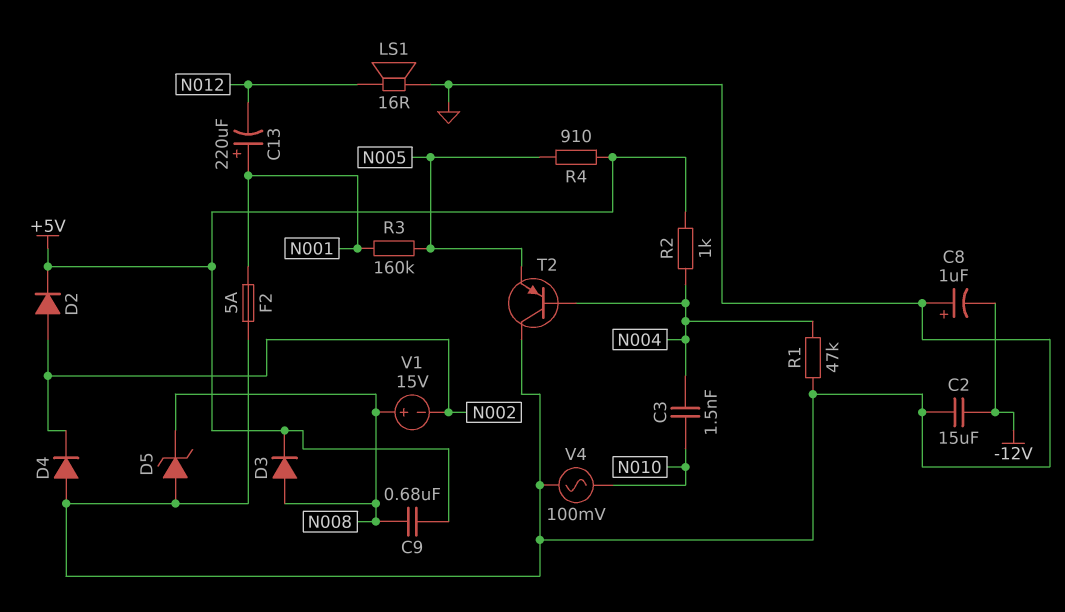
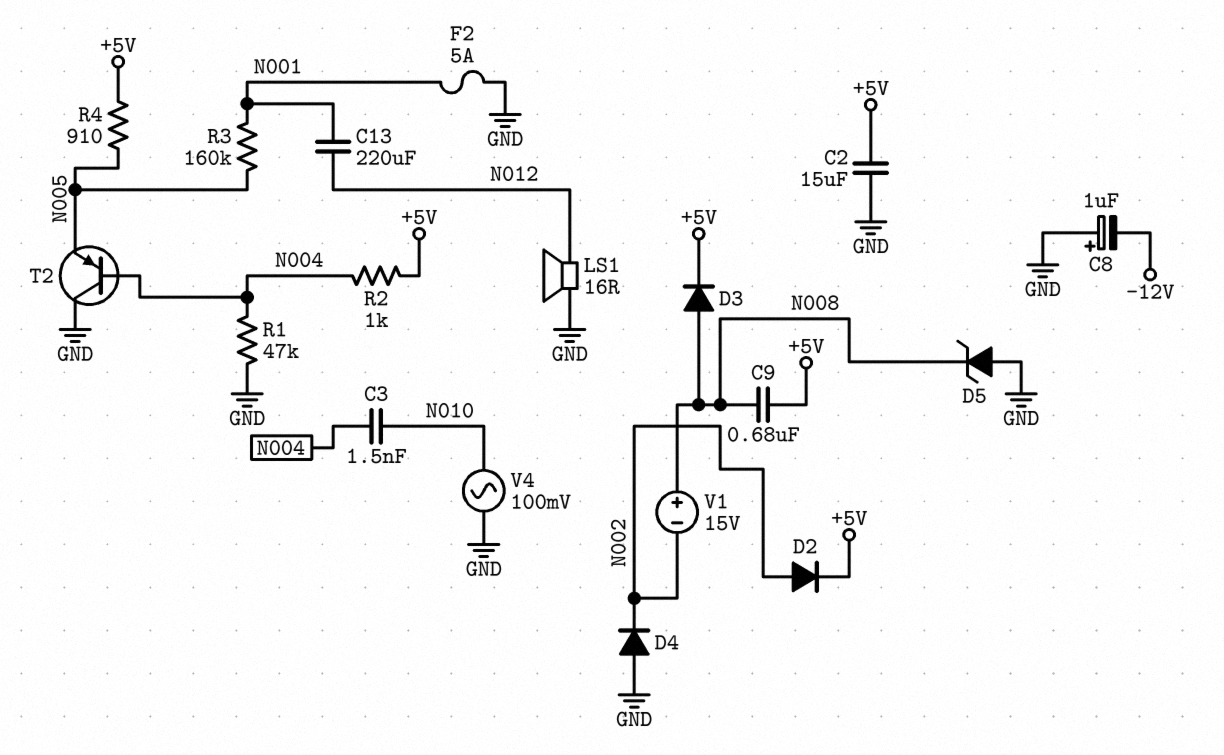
C2: 15uF (-12V, GND) -> 15uF (+5V, GND)
C13: 220uF (plus N001, minus N012) -> 220uF (N001, N012)

